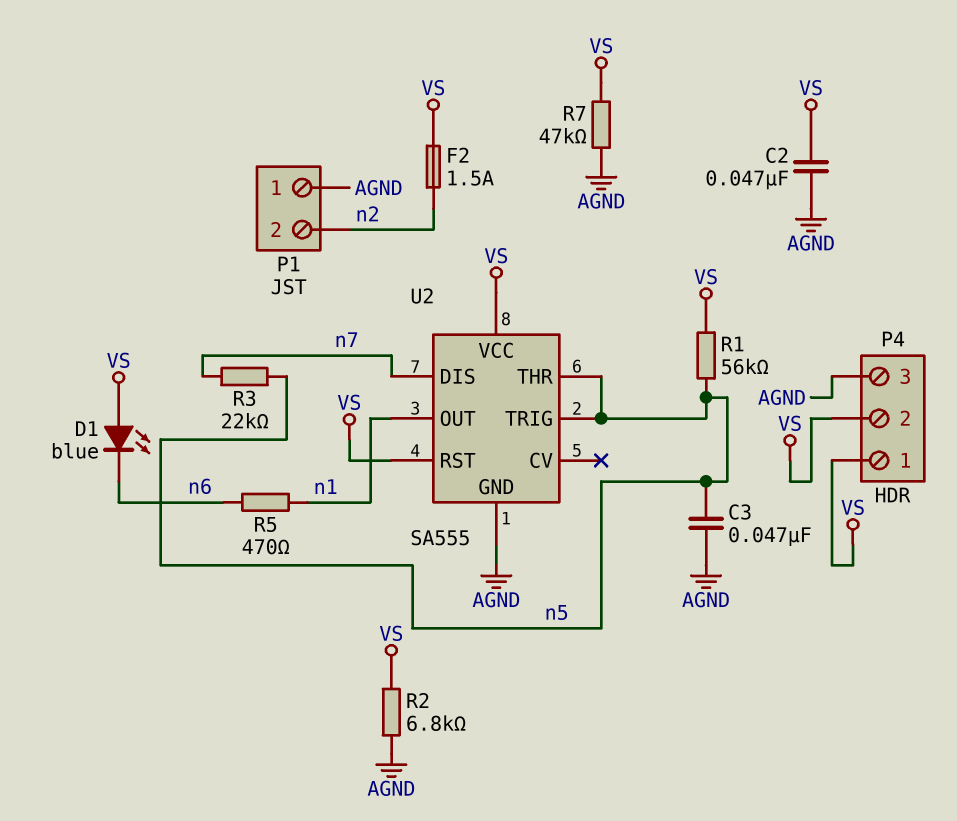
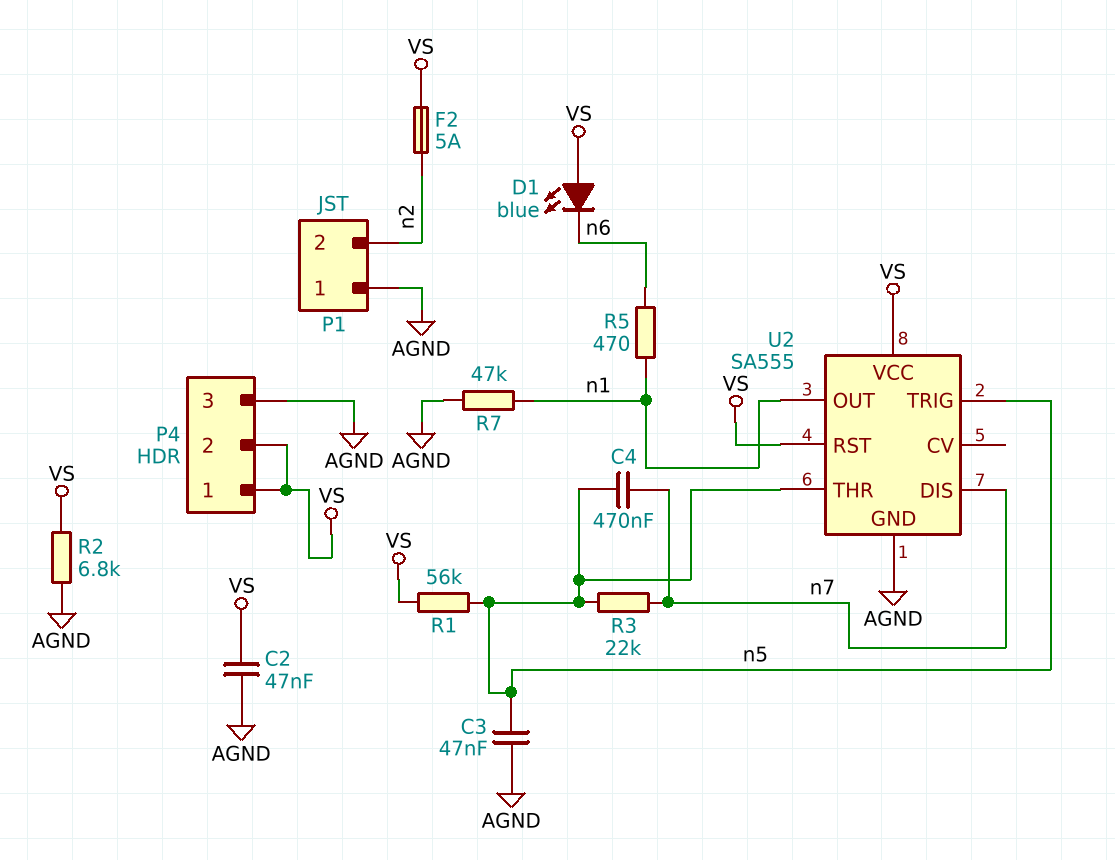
C4: none -> 470nF (n5, n7)
F2: 1.5A (VS, n2) -> 5A (VS, n2)
R7: 47k (AGND, VS) -> 47k (AGND, n1)

